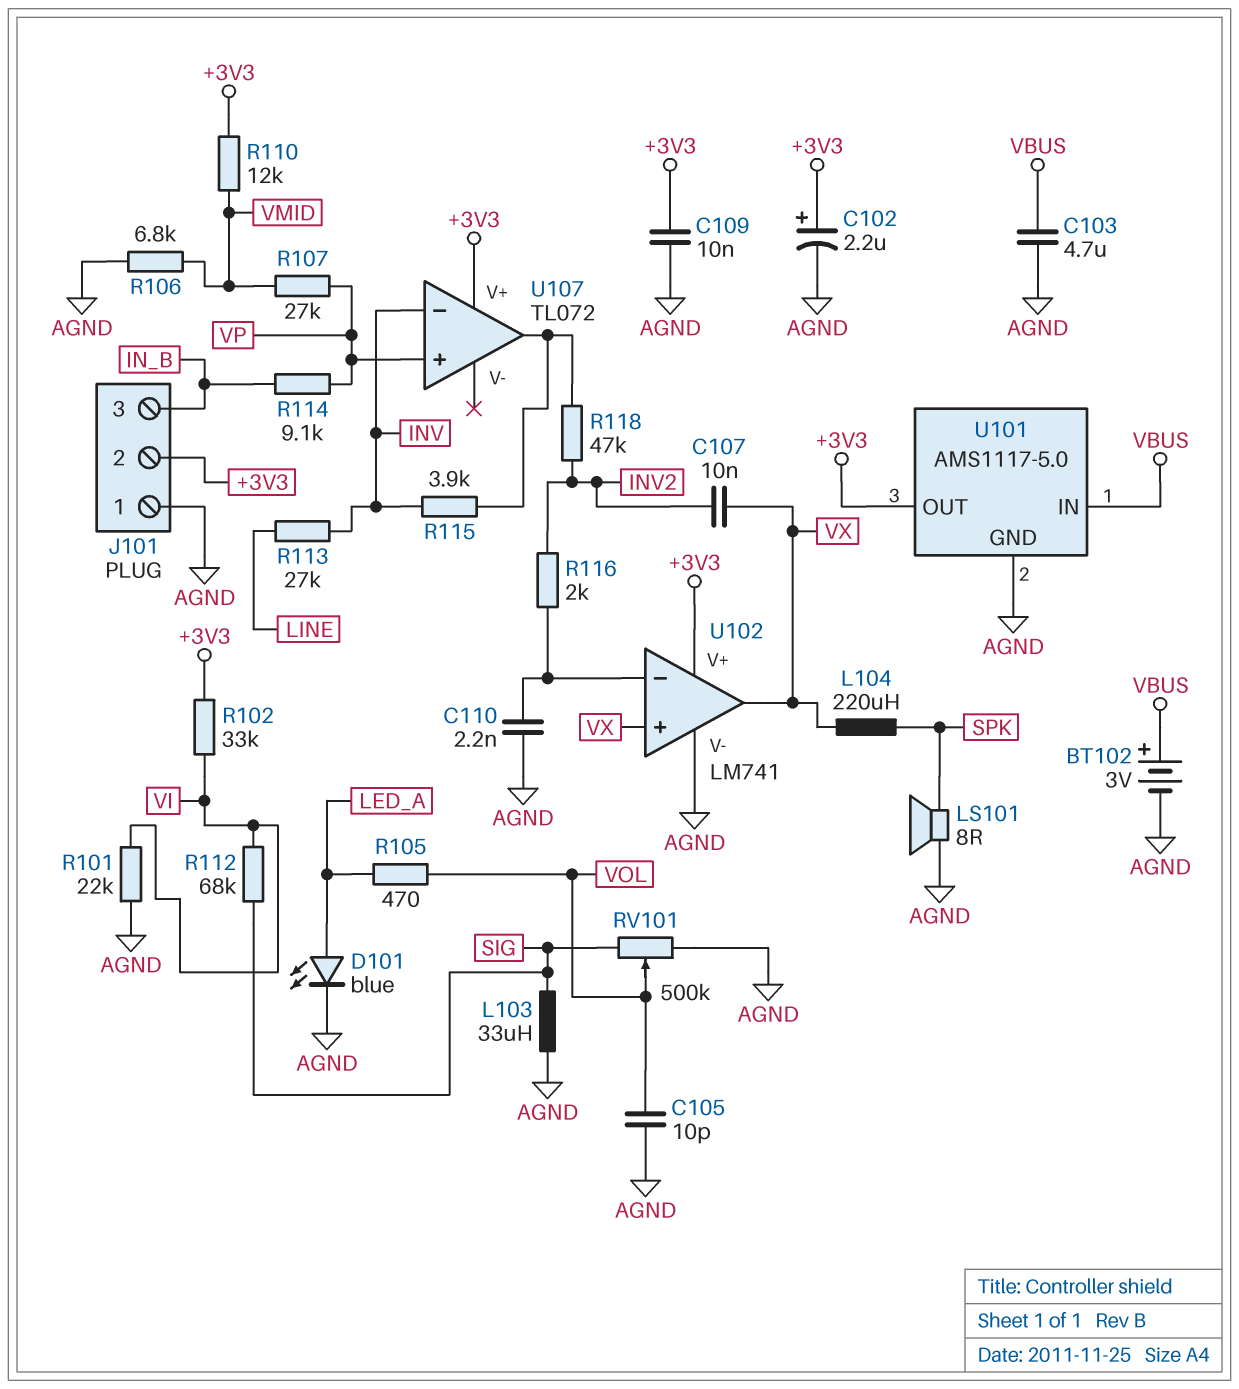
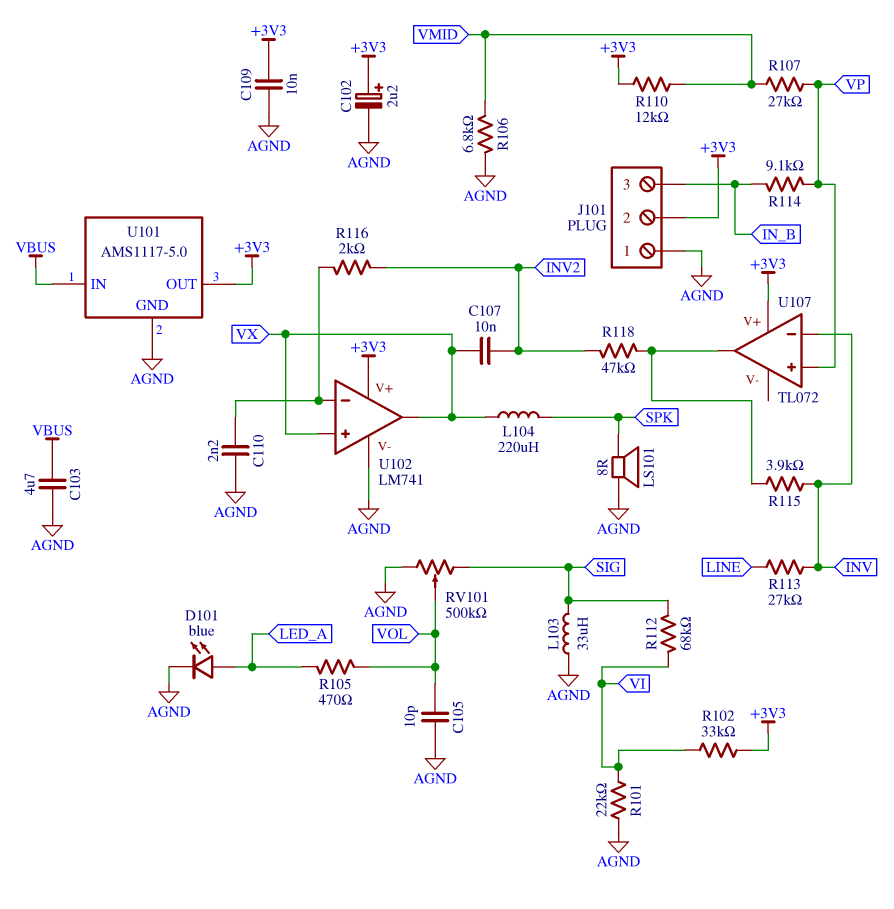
BT102: 3V (plus VBUS, minus AGND) -> none

